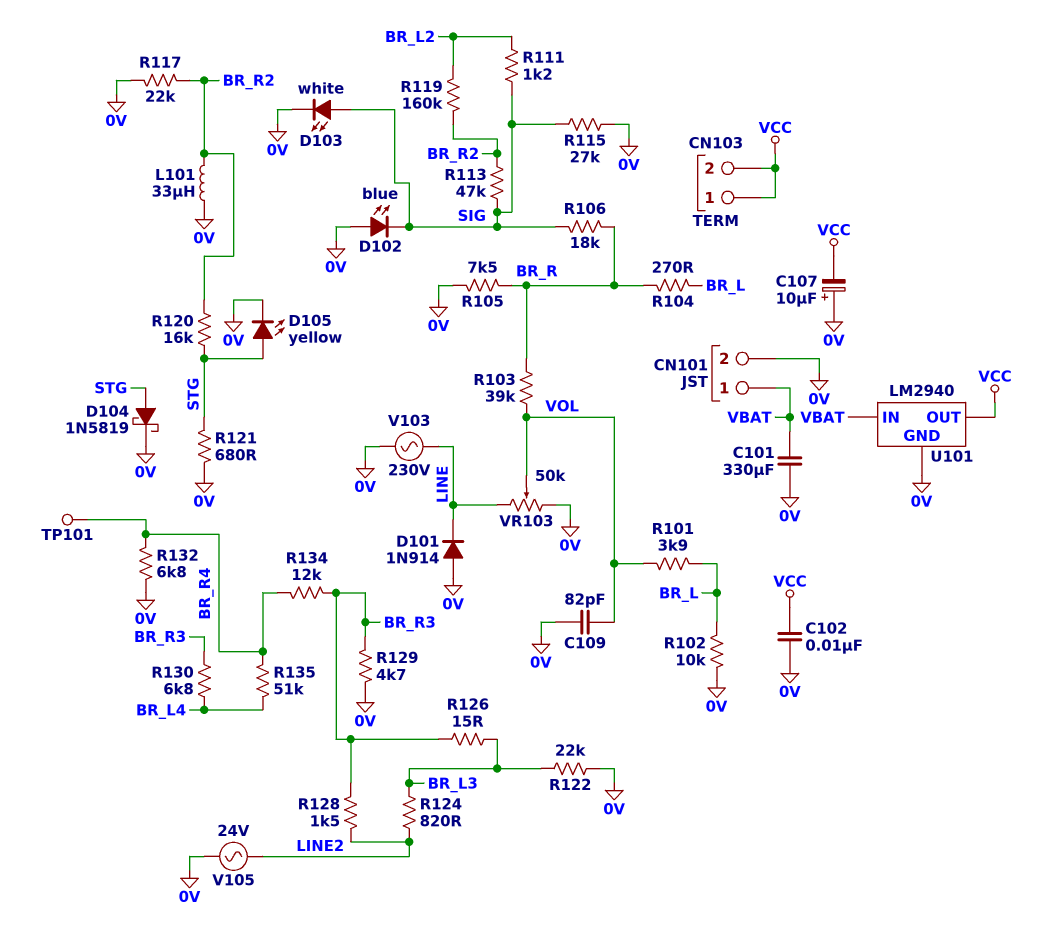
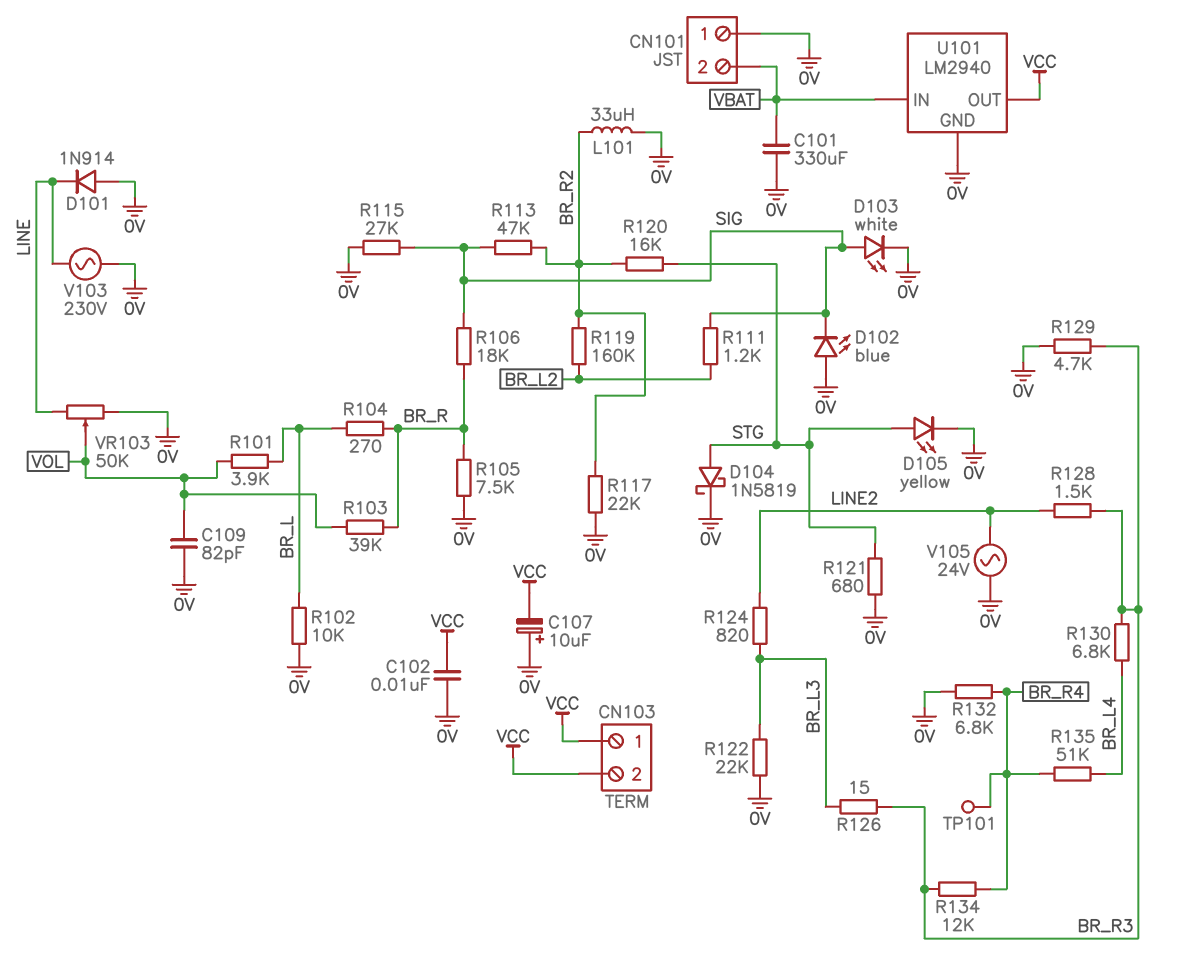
CN101 pin 1: VBAT -> 0V
CN101 pin 2: 0V -> VBAT

